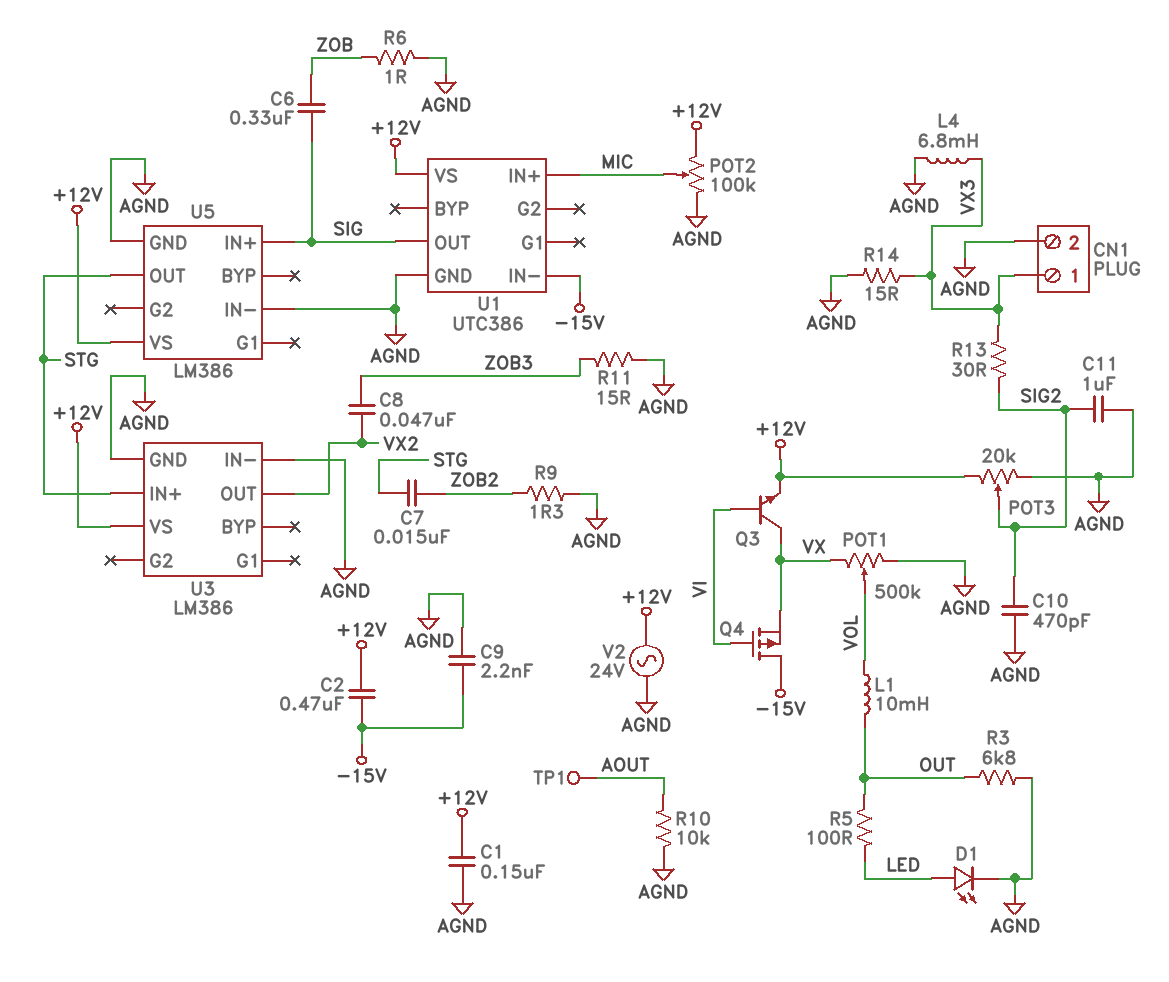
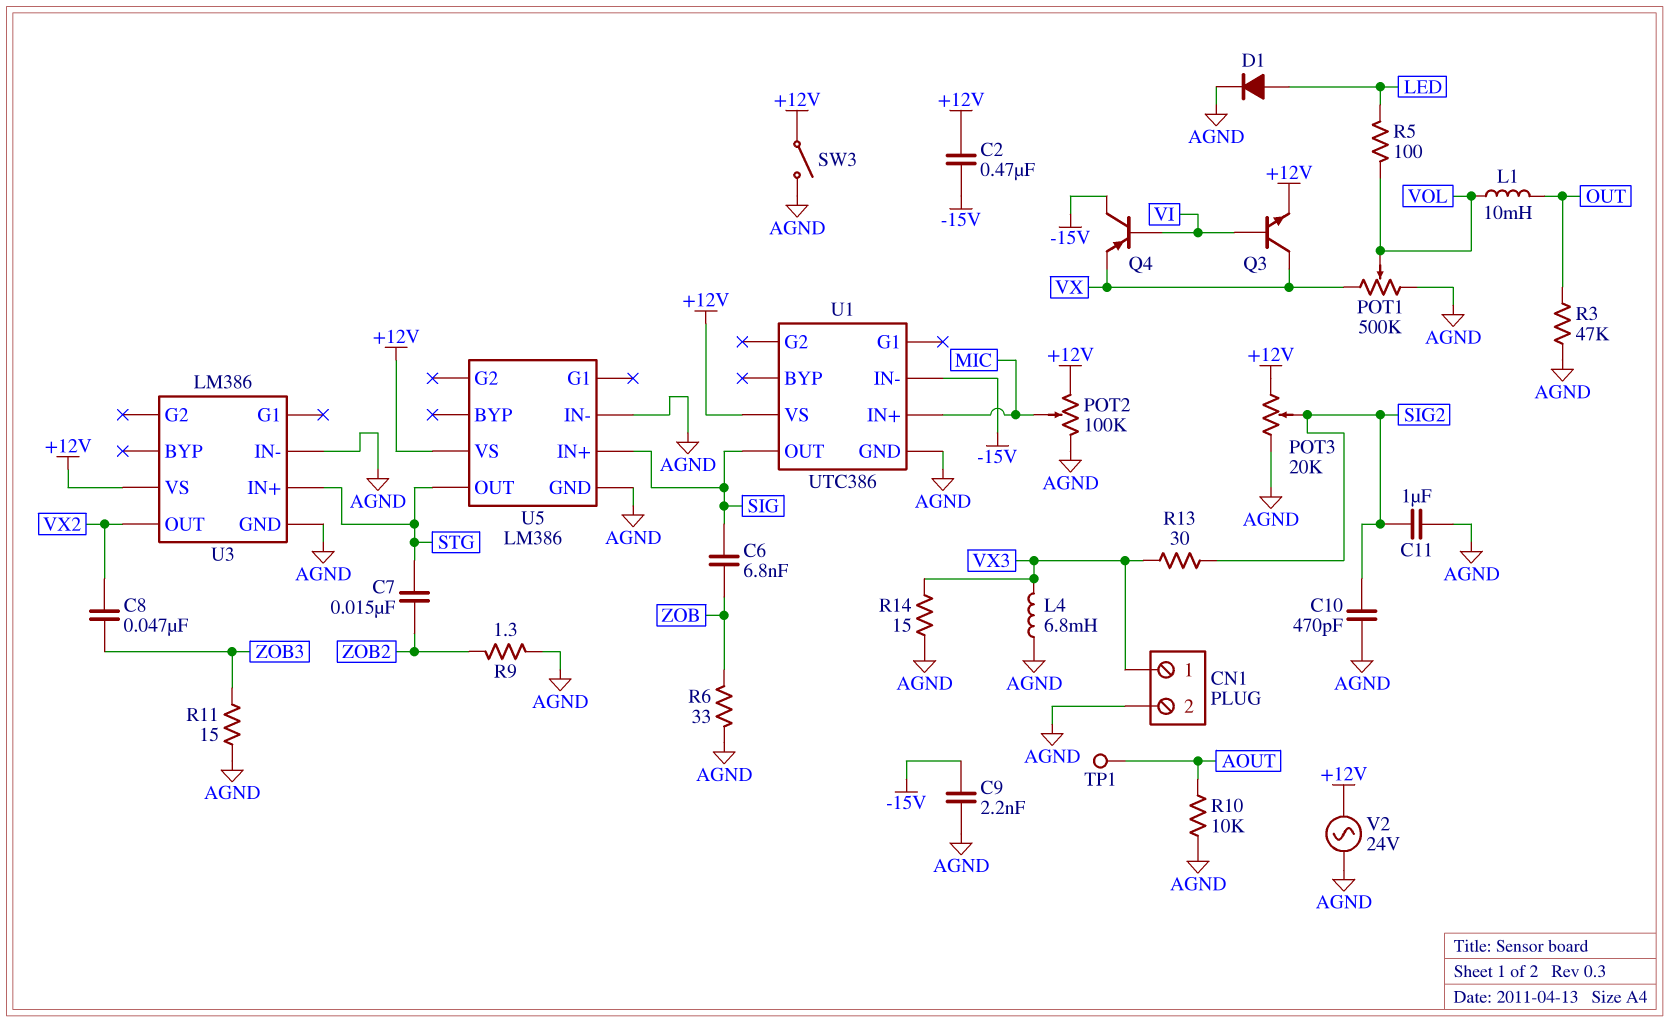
C1: 150nF (+12V, AGND) -> none
C6: 330nF (SIG, ZOB) -> 6.8nF (SIG, ZOB)
D1: LED (A LED, K AGND) -> diode (A LED, K AGND)
Q4: PMOS (G VI, D -15V, S VX) -> PNP (B VI, C -15V, E VX)
R3: 6.8k (AGND, OUT) -> 47k (AGND, OUT)
R5: 100 (LED, OUT) -> 100 (LED, VOL)
R6: 1 (AGND, ZOB) -> 33 (AGND, ZOB)
SW3: none -> switch (+12V, AGND)

